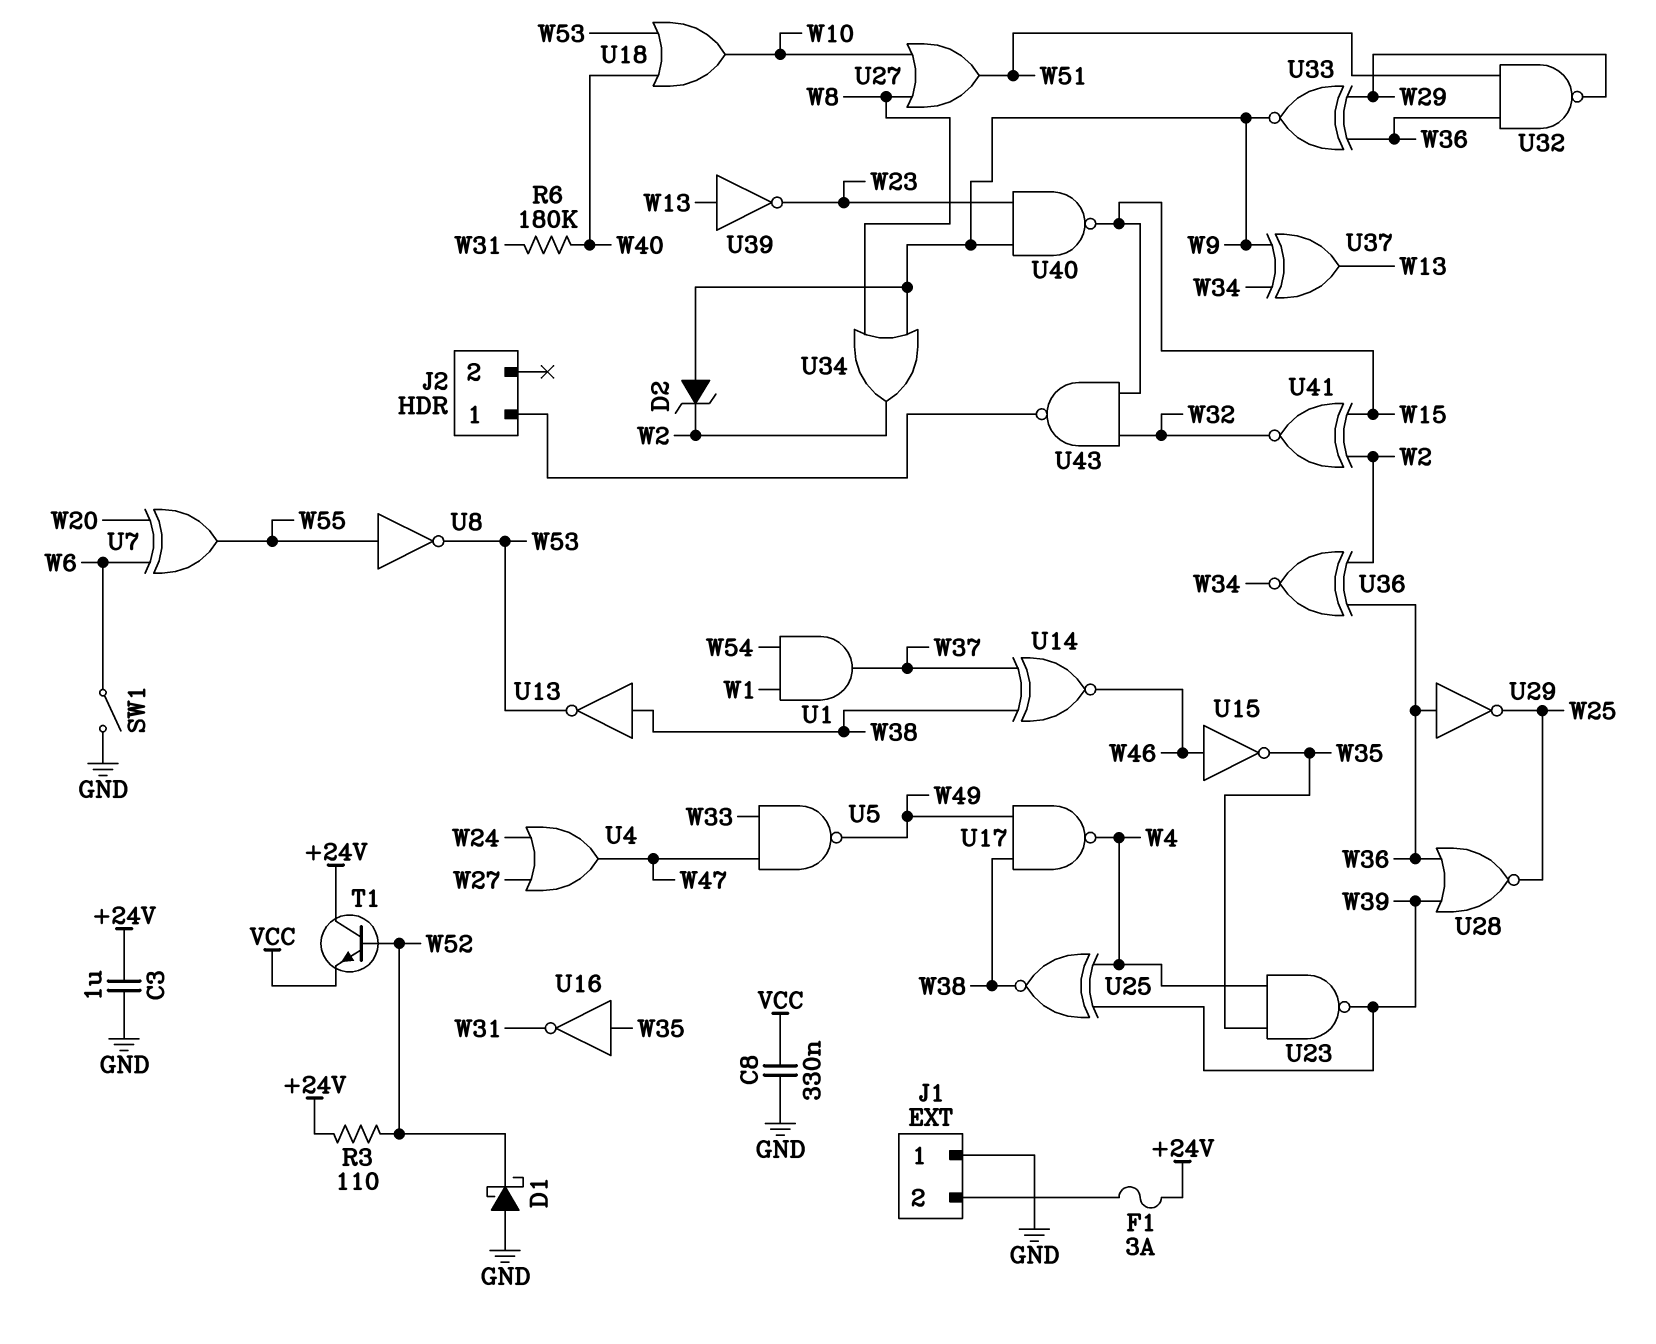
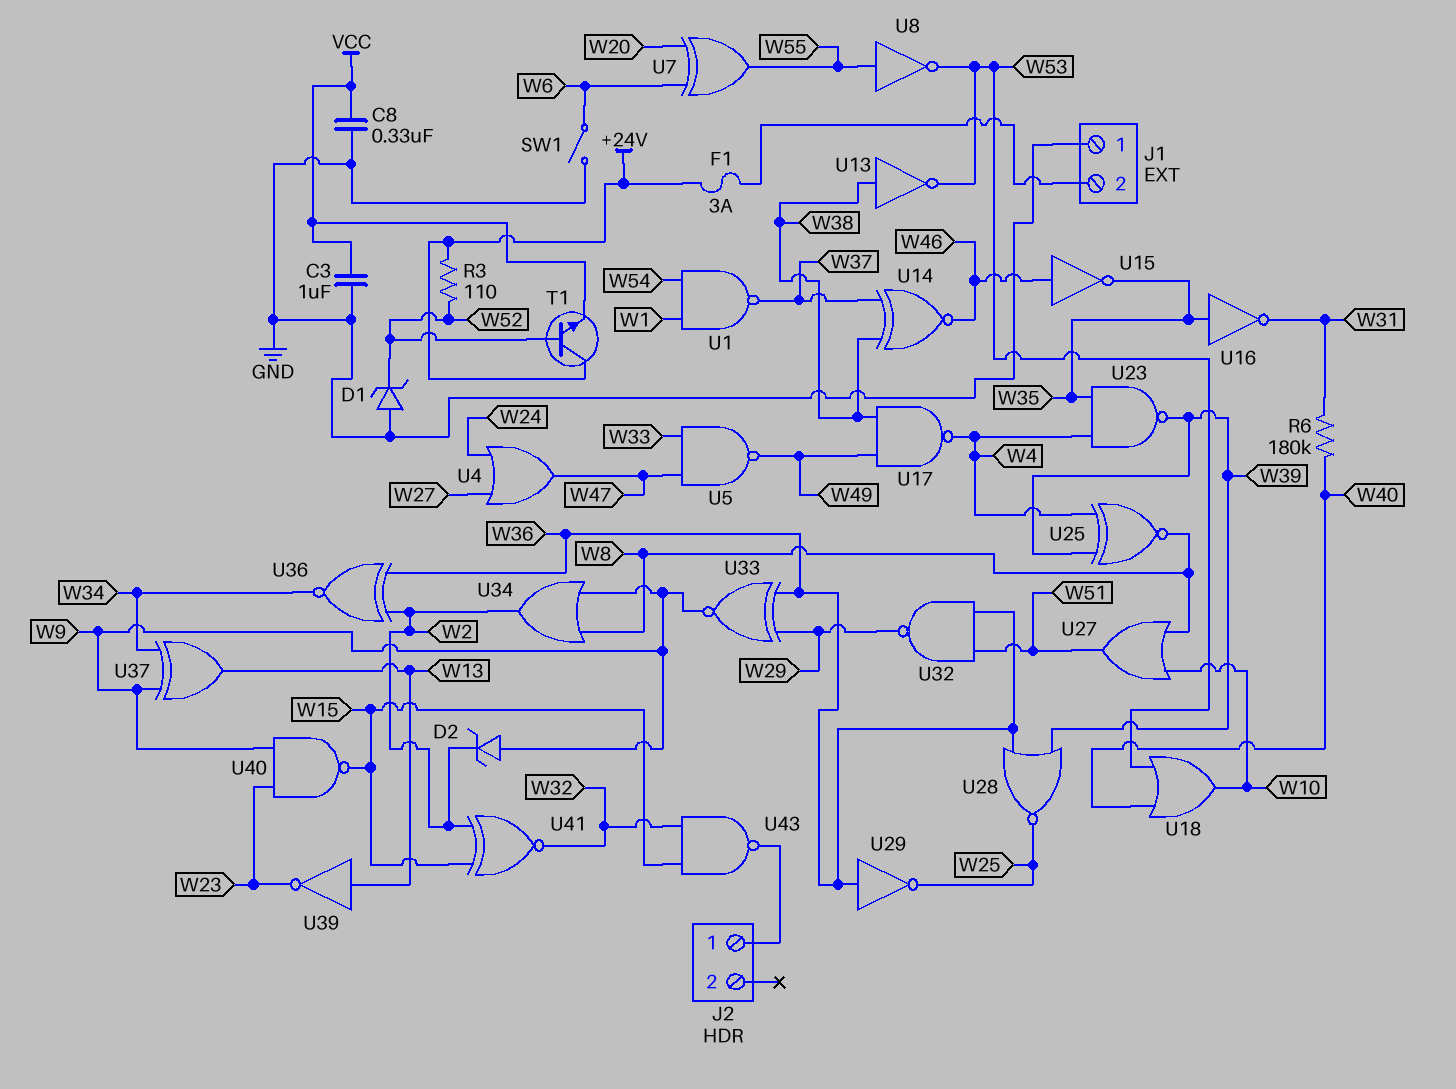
C3: 1uF (+24V, GND) -> 1uF (GND, VCC)
D1: schottky (A GND, K W52) -> zener (A GND, K W52)
U1: AND (in W1, in W54, out W37) -> NAND (in W1, in W54, out W37)
U25: XNOR (in W4, in W39, out W38) -> XNOR (in W4, in W39, out W8)

